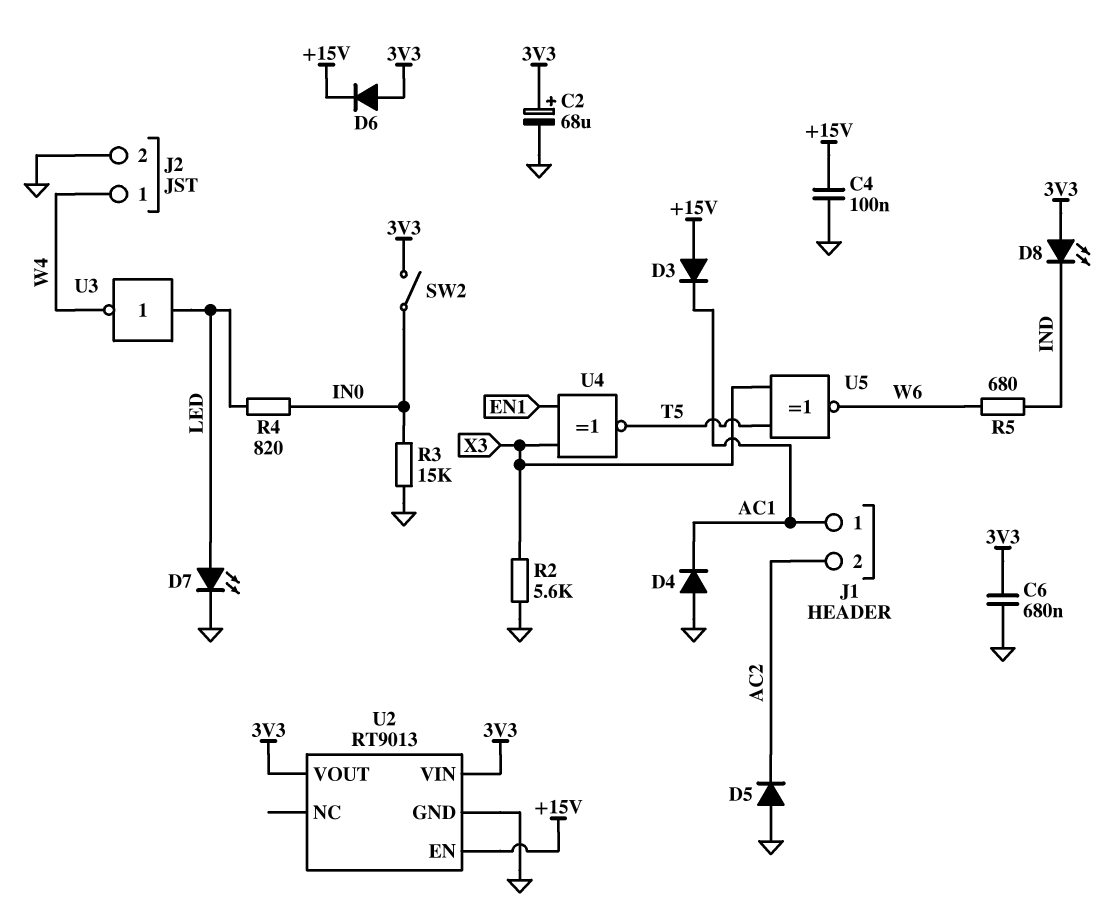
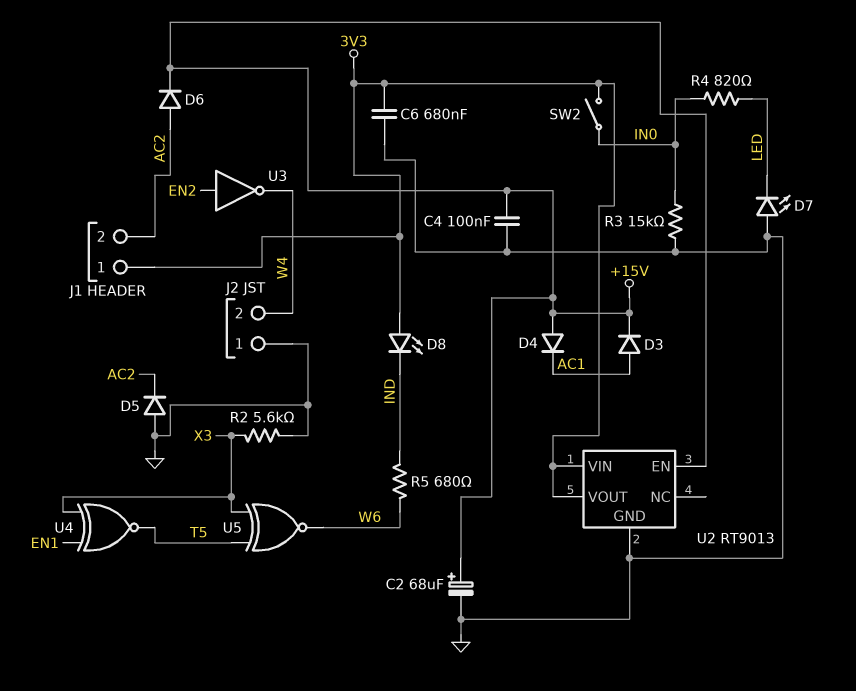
C2: 68uF (plus 3V3, minus GND) -> 68uF (plus +15V, minus GND)
D3: diode (A +15V, K AC1) -> diode (A AC1, K +15V)
D4: diode (A GND, K AC1) -> diode (A +15V, K AC1)
D6: diode (A 3V3, K +15V) -> diode (A AC2, K +15V)
D7: LED (A LED, K GND) -> LED (A GND, K LED)
J1 pin 1: AC1 -> 3V3
J2 pin 1: W4 -> GND
J2 pin 2: GND -> W4
U3: NOT (in LED, out W4) -> NOT (in EN2, out W4)

